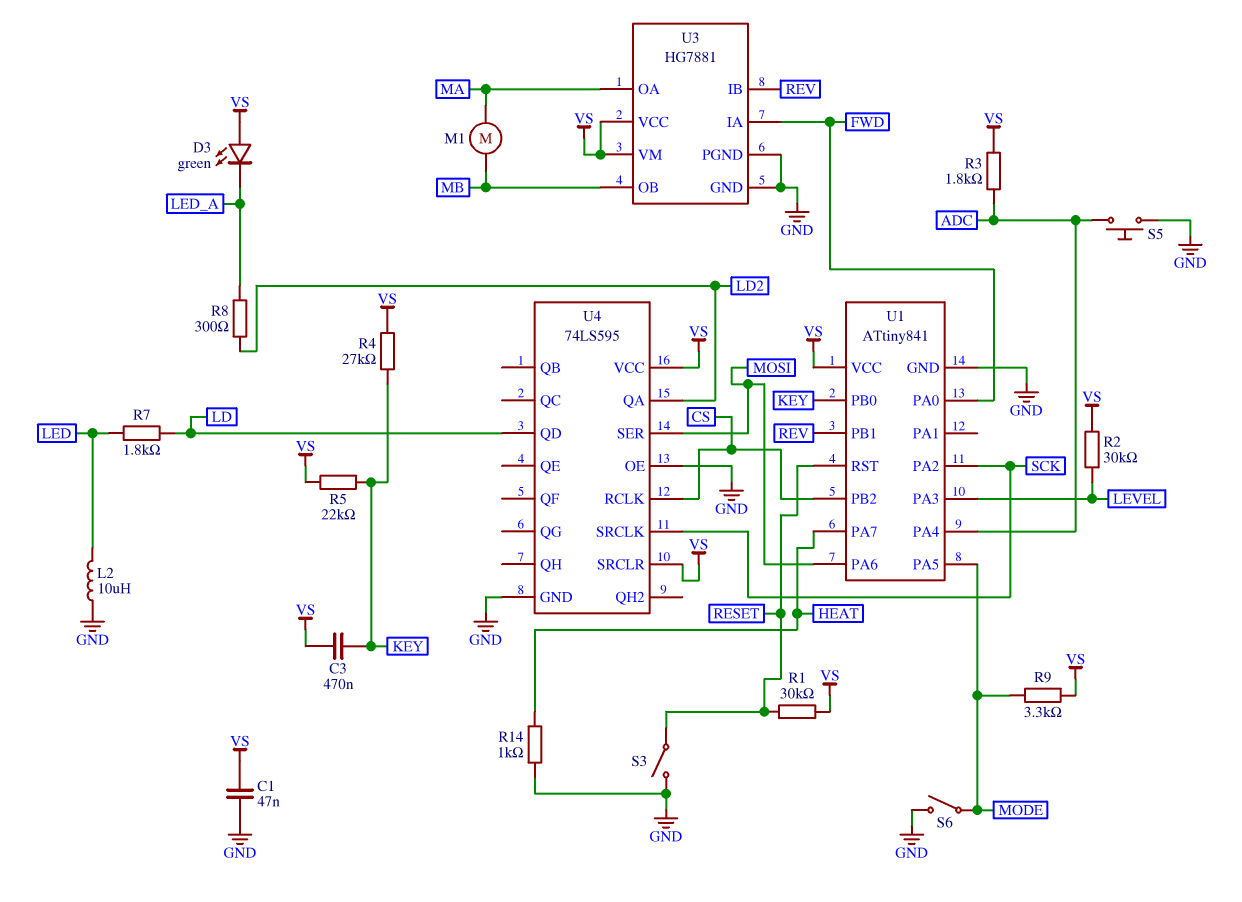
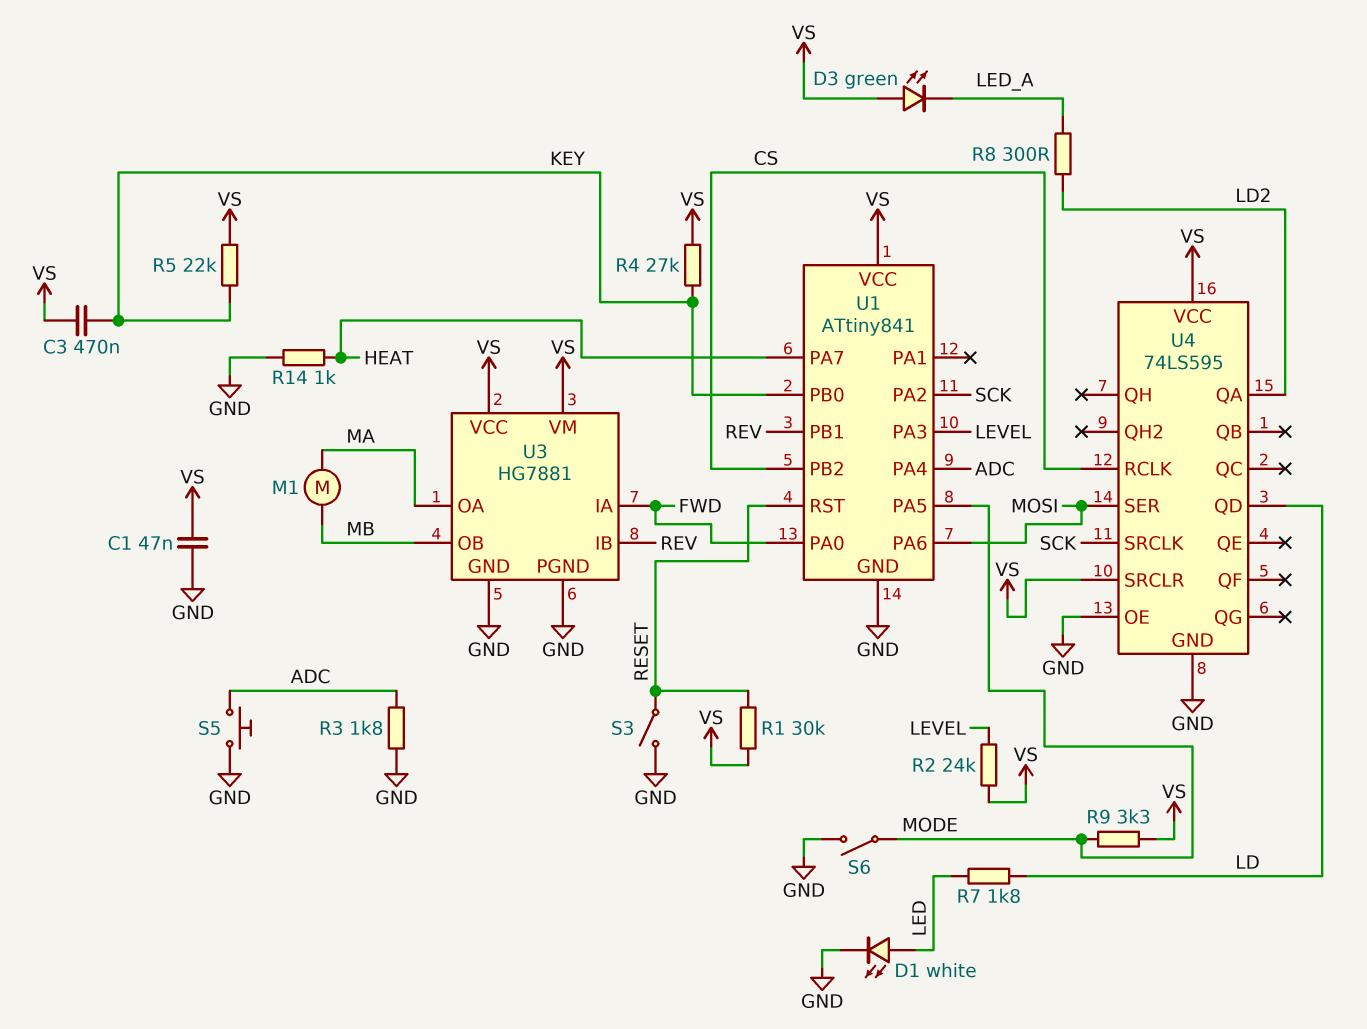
D1: none -> LED white (A LED, K GND)
L2: 10uH (GND, LED) -> none
R2: 30k (LEVEL, VS) -> 24k (LEVEL, VS)
R3: 1.8k (ADC, VS) -> 1.8k (ADC, GND)

